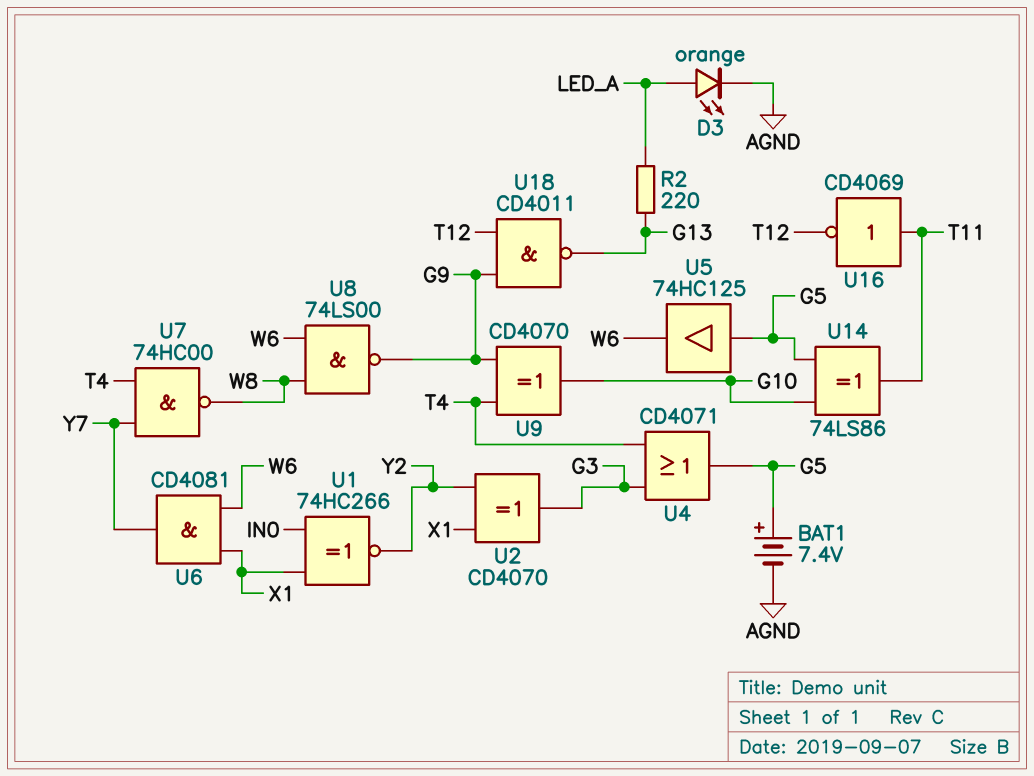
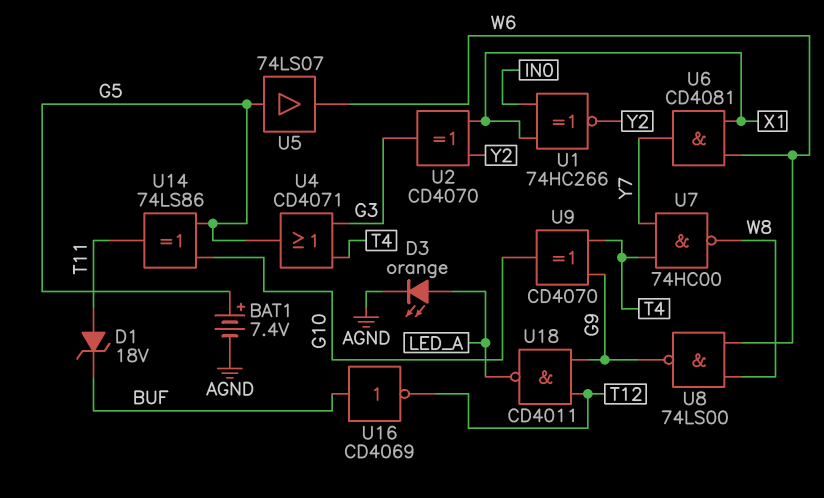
D1: none -> zener 18V (A T11, K BUF)
R2: 220 (G13, LED_A) -> none
U5: buffer 74HC125 (in G5, out W6) -> buffer 74LS07 (in G5, out W6)
U16: NOT CD4069 (in T11, out T12) -> NOT CD4069 (in BUF, out T12)
U18: NAND CD4011 (in G9, in T12, out G13) -> NAND CD4011 (in G9, in T12, out LED_A)

